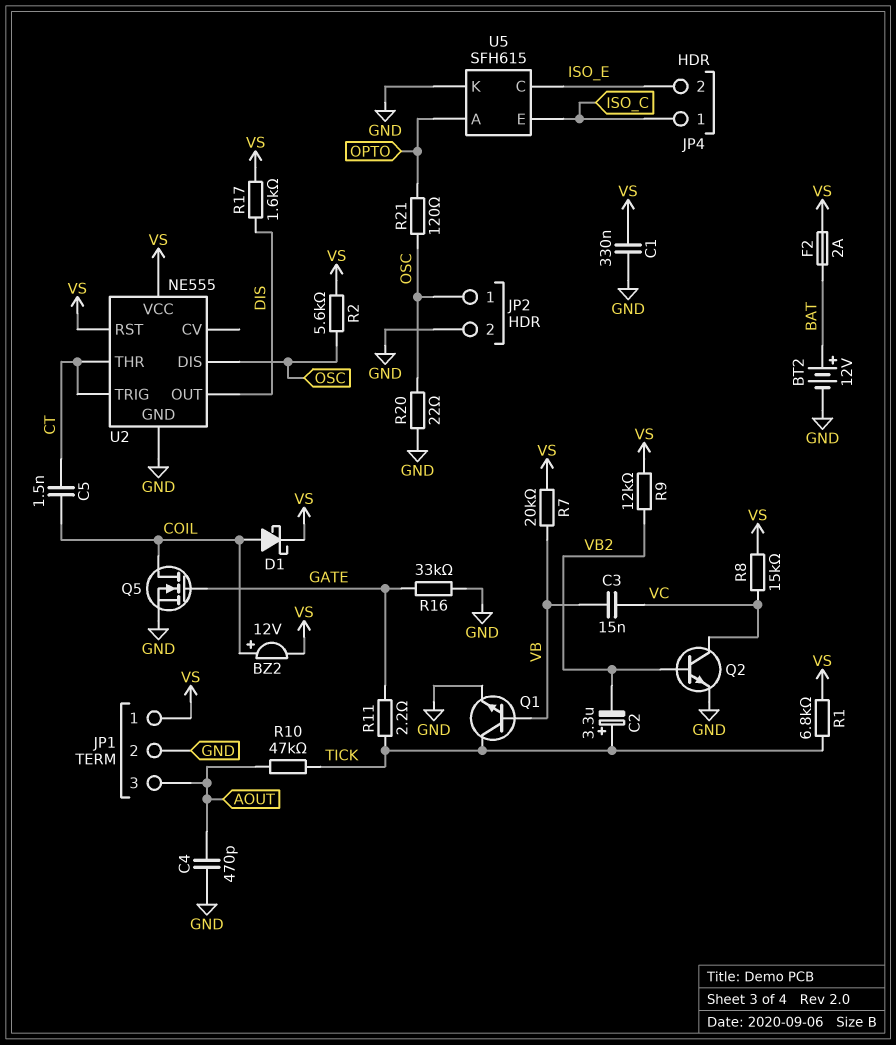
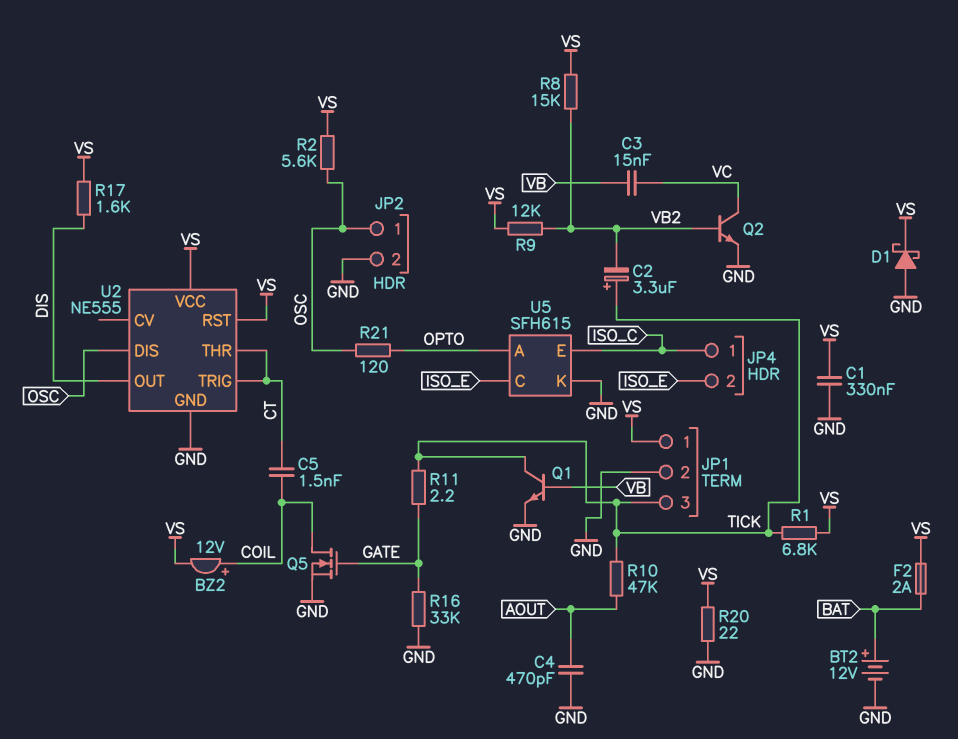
D1: schottky (A COIL, K VS) -> schottky (A GND, K VS)
JP1 pin 3: AOUT -> TICK
R7: 20k (VB, VS) -> none
R8: 15k (VC, VS) -> 15k (VB2, VS)
R20: 22 (GND, OSC) -> 22 (GND, VS)

